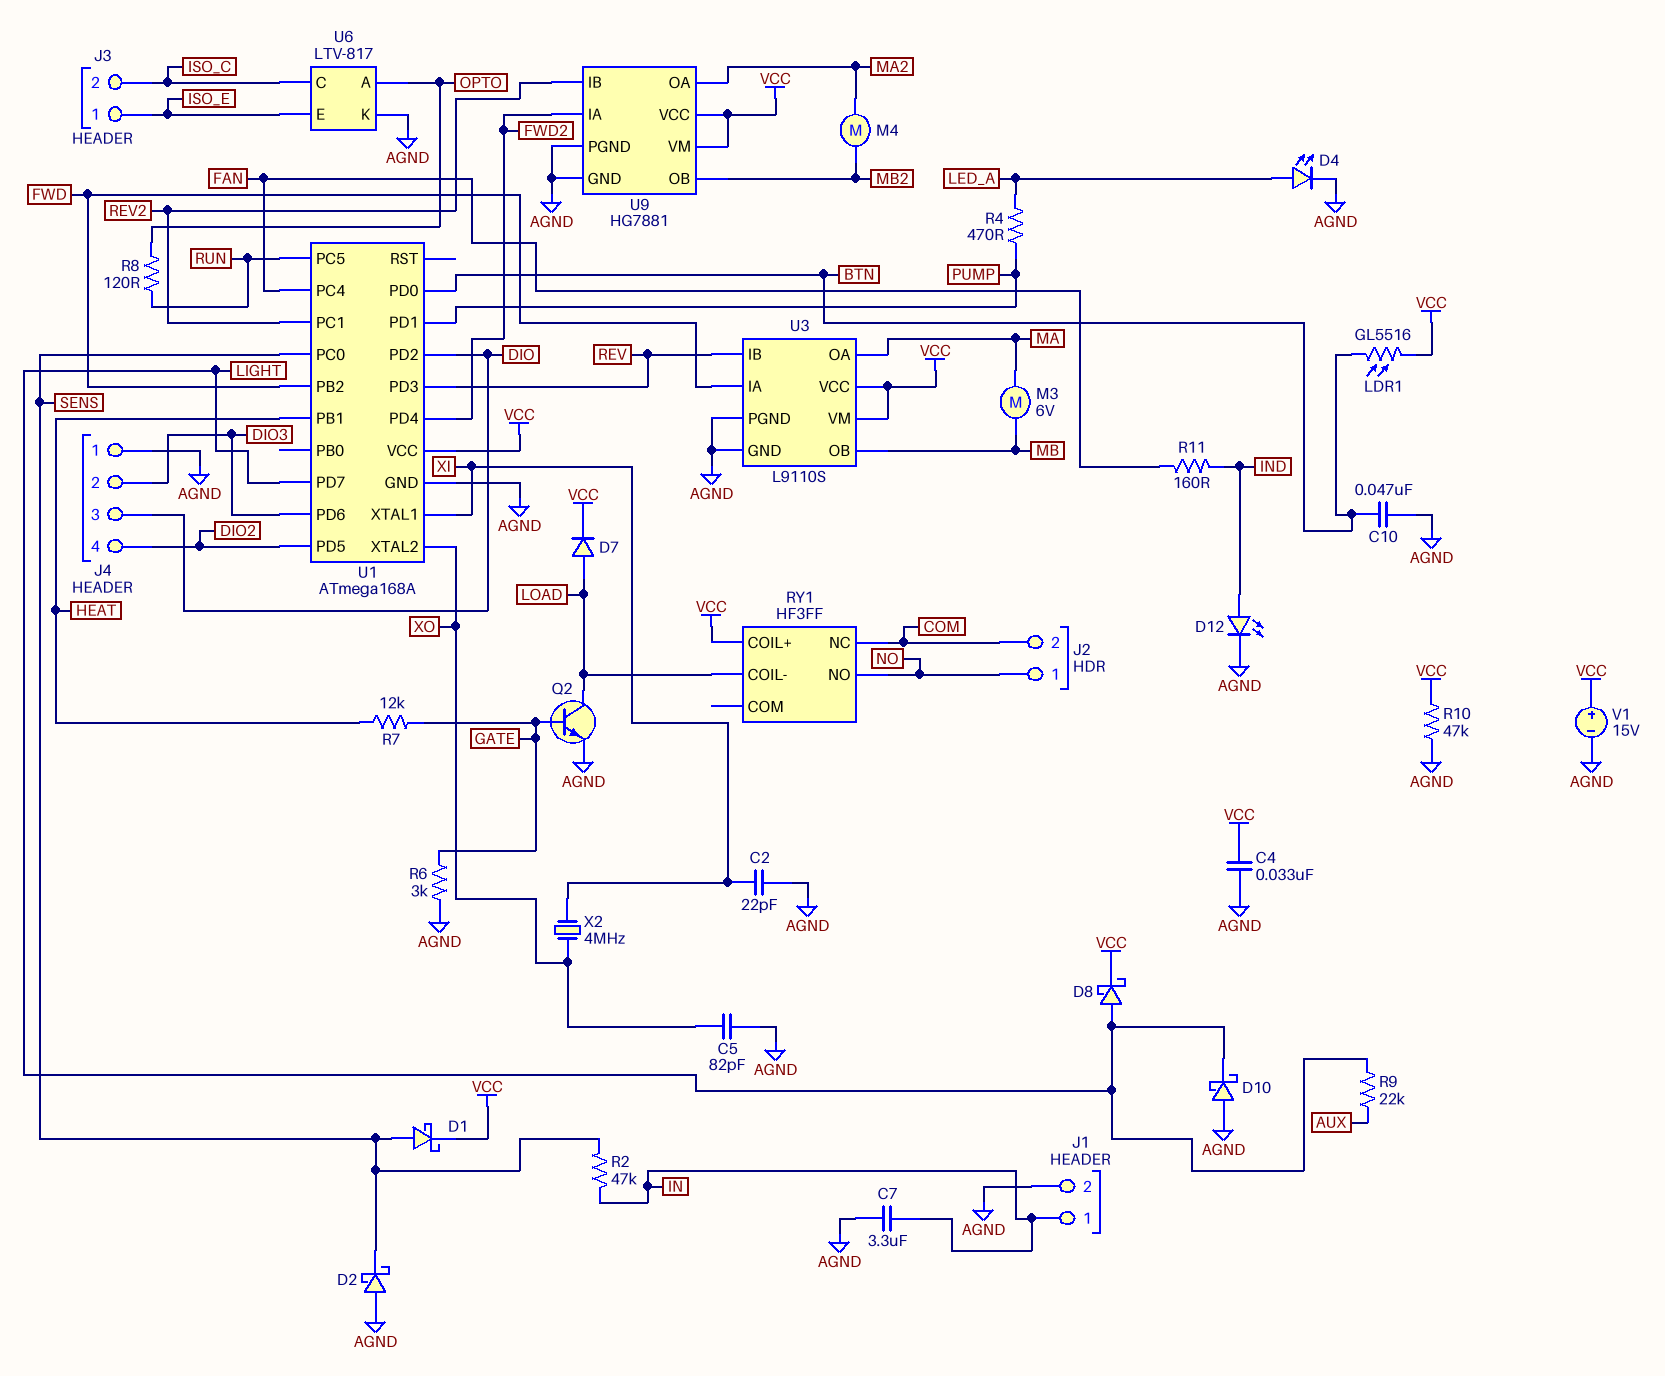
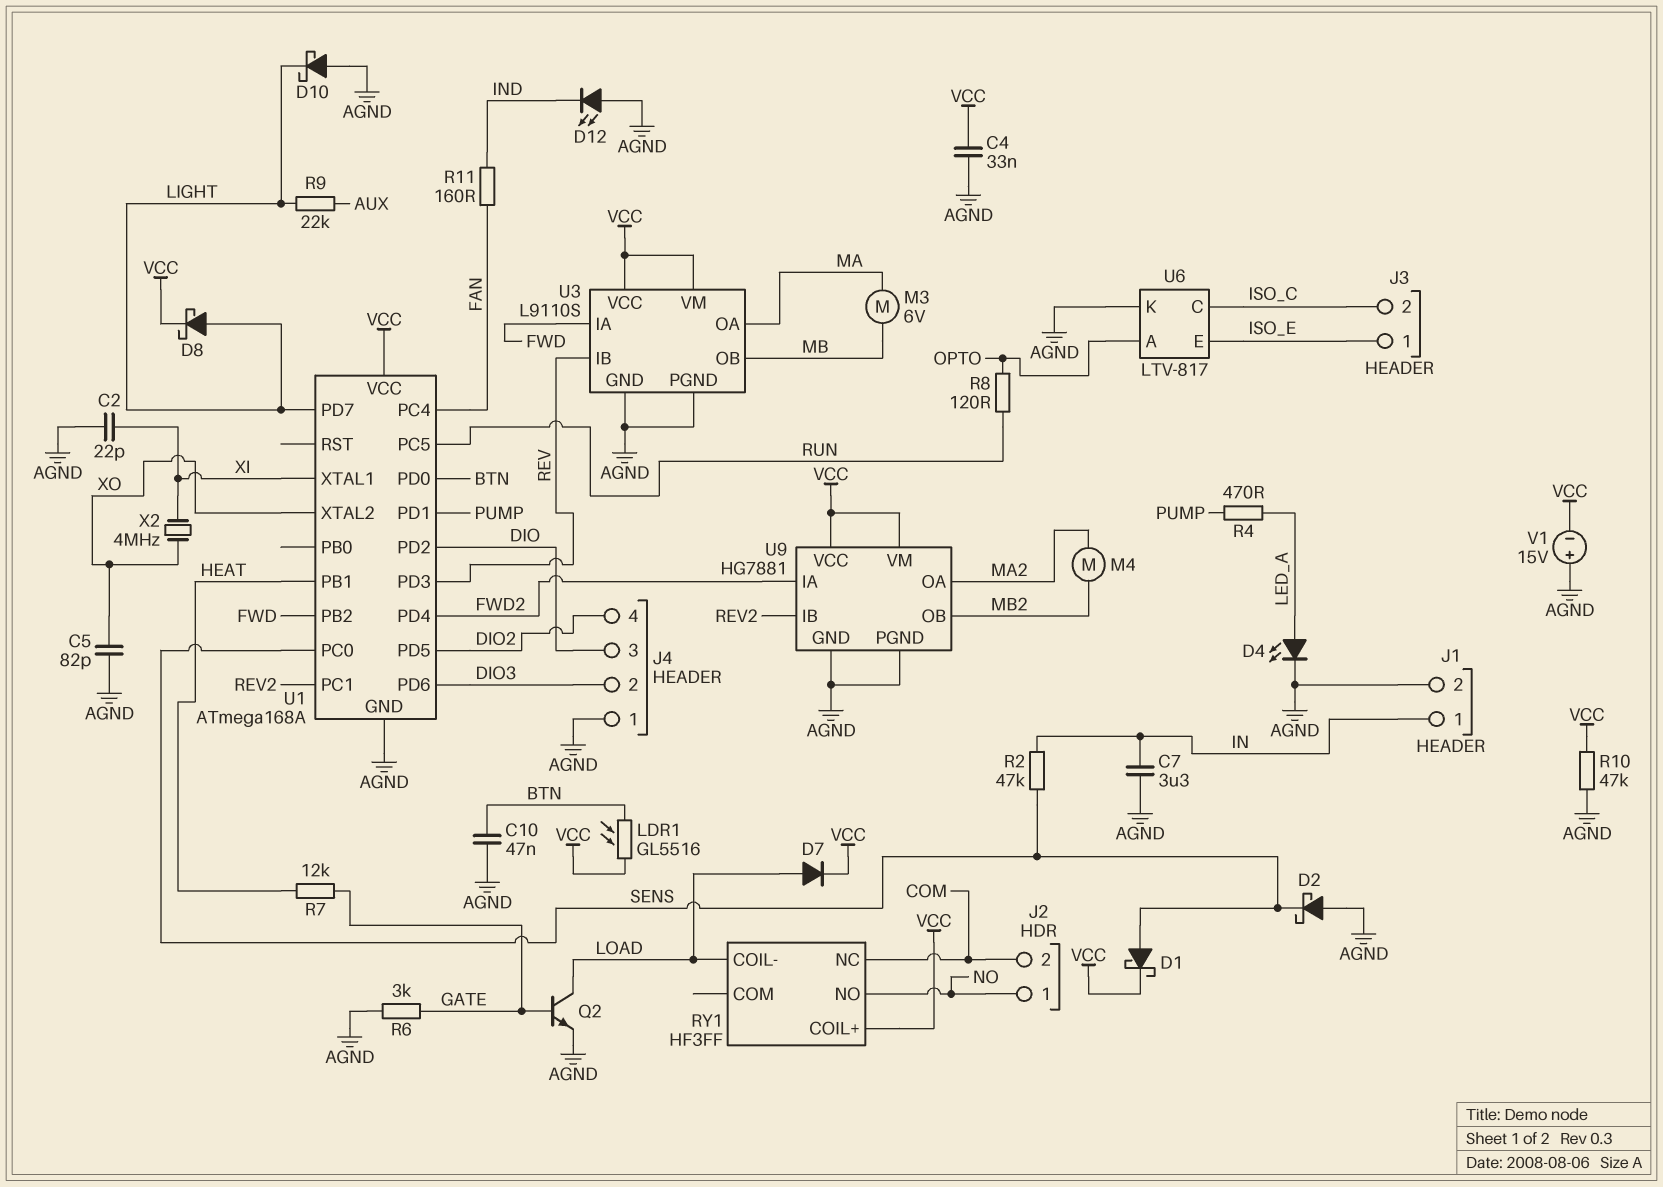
D12: LED (A IND, K AGND) -> LED (A AGND, K IND)
V1: 15V (plus VCC, minus AGND) -> 15V (plus AGND, minus VCC)

